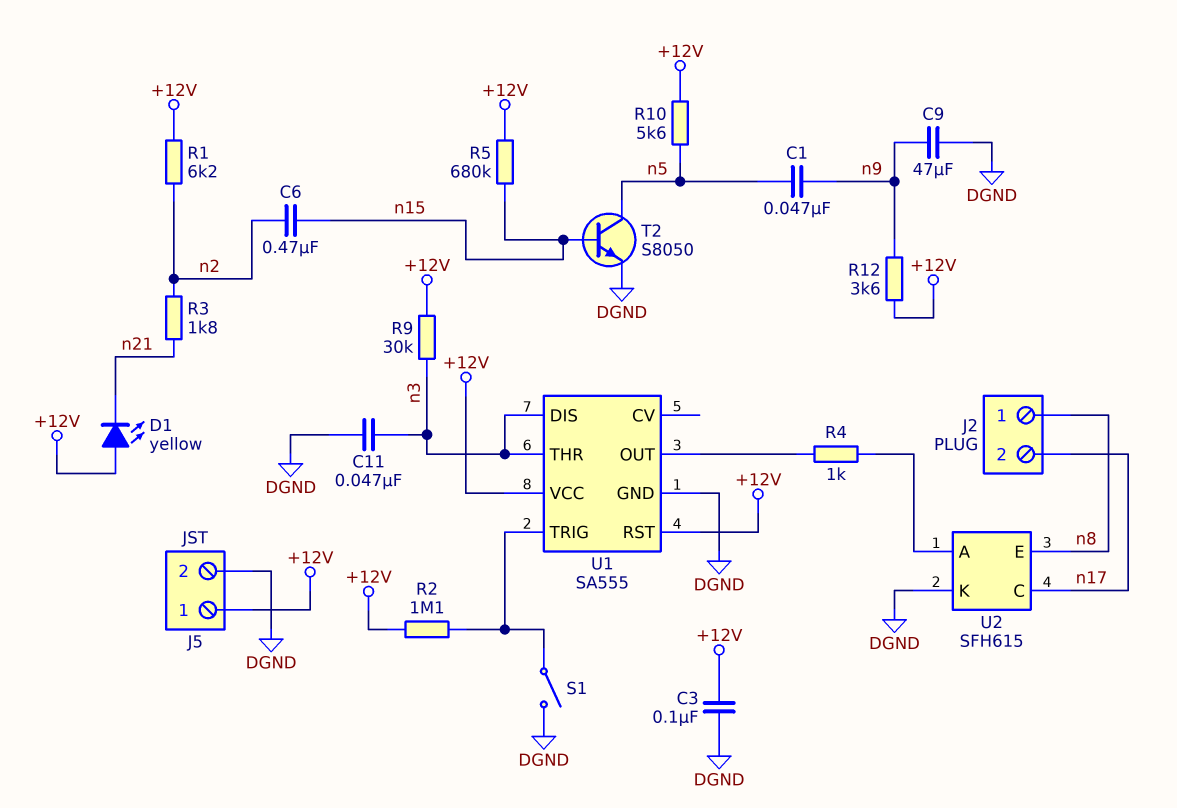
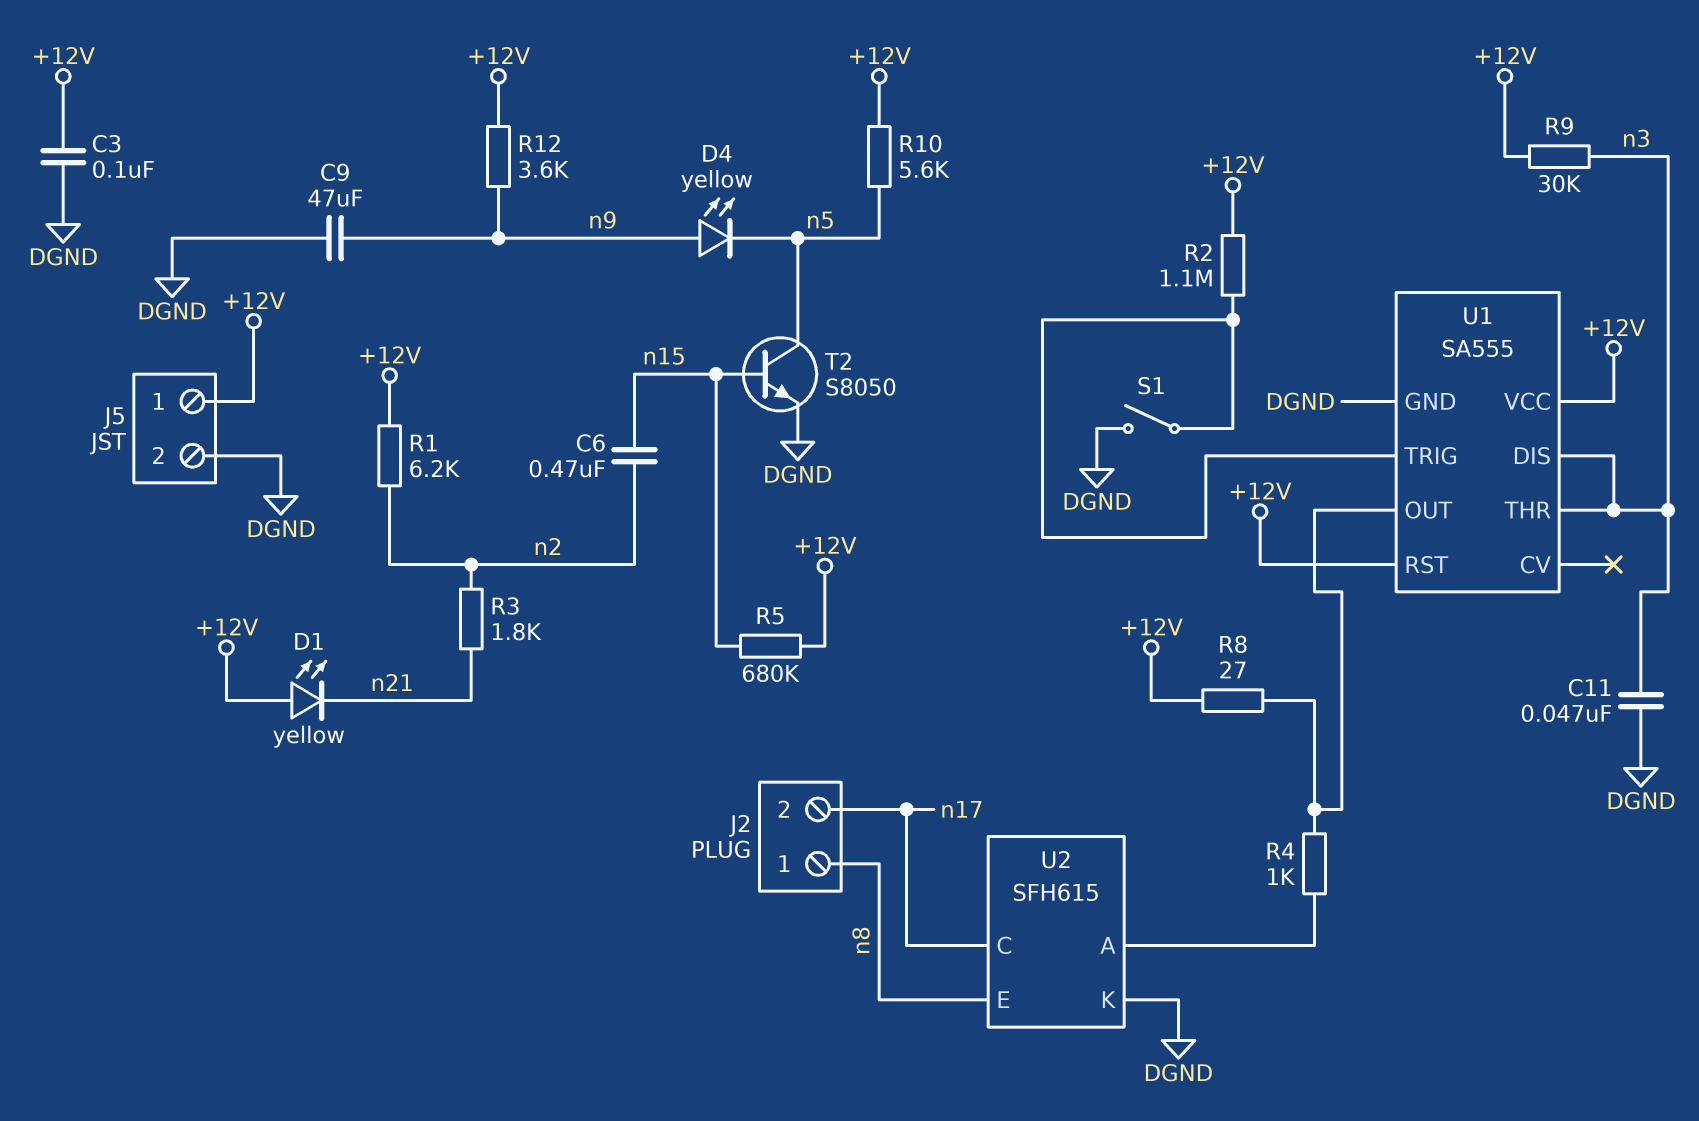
C1: 47nF (n5, n9) -> none
D4: none -> LED yellow (A n9, K n5)
R8: none -> 27 (+12V, U1/OUT)

